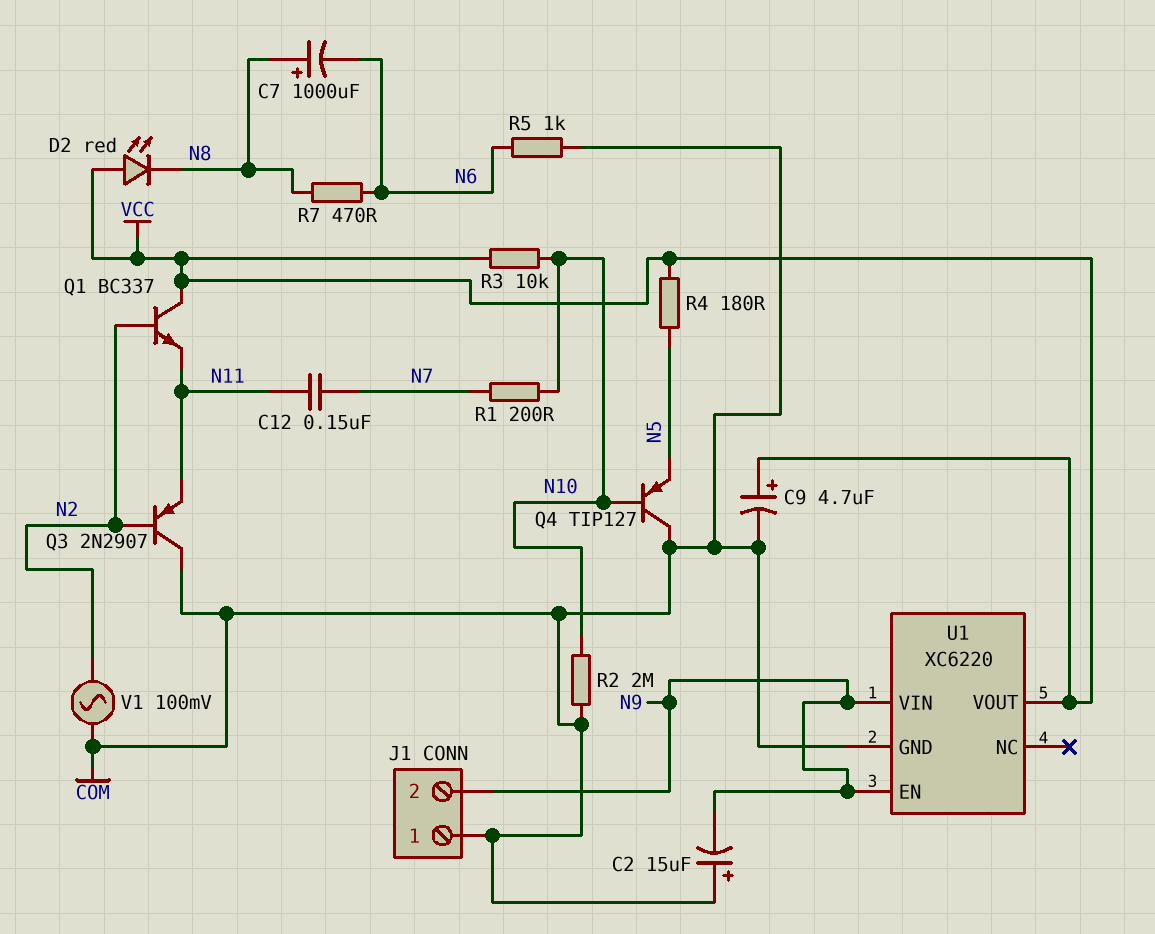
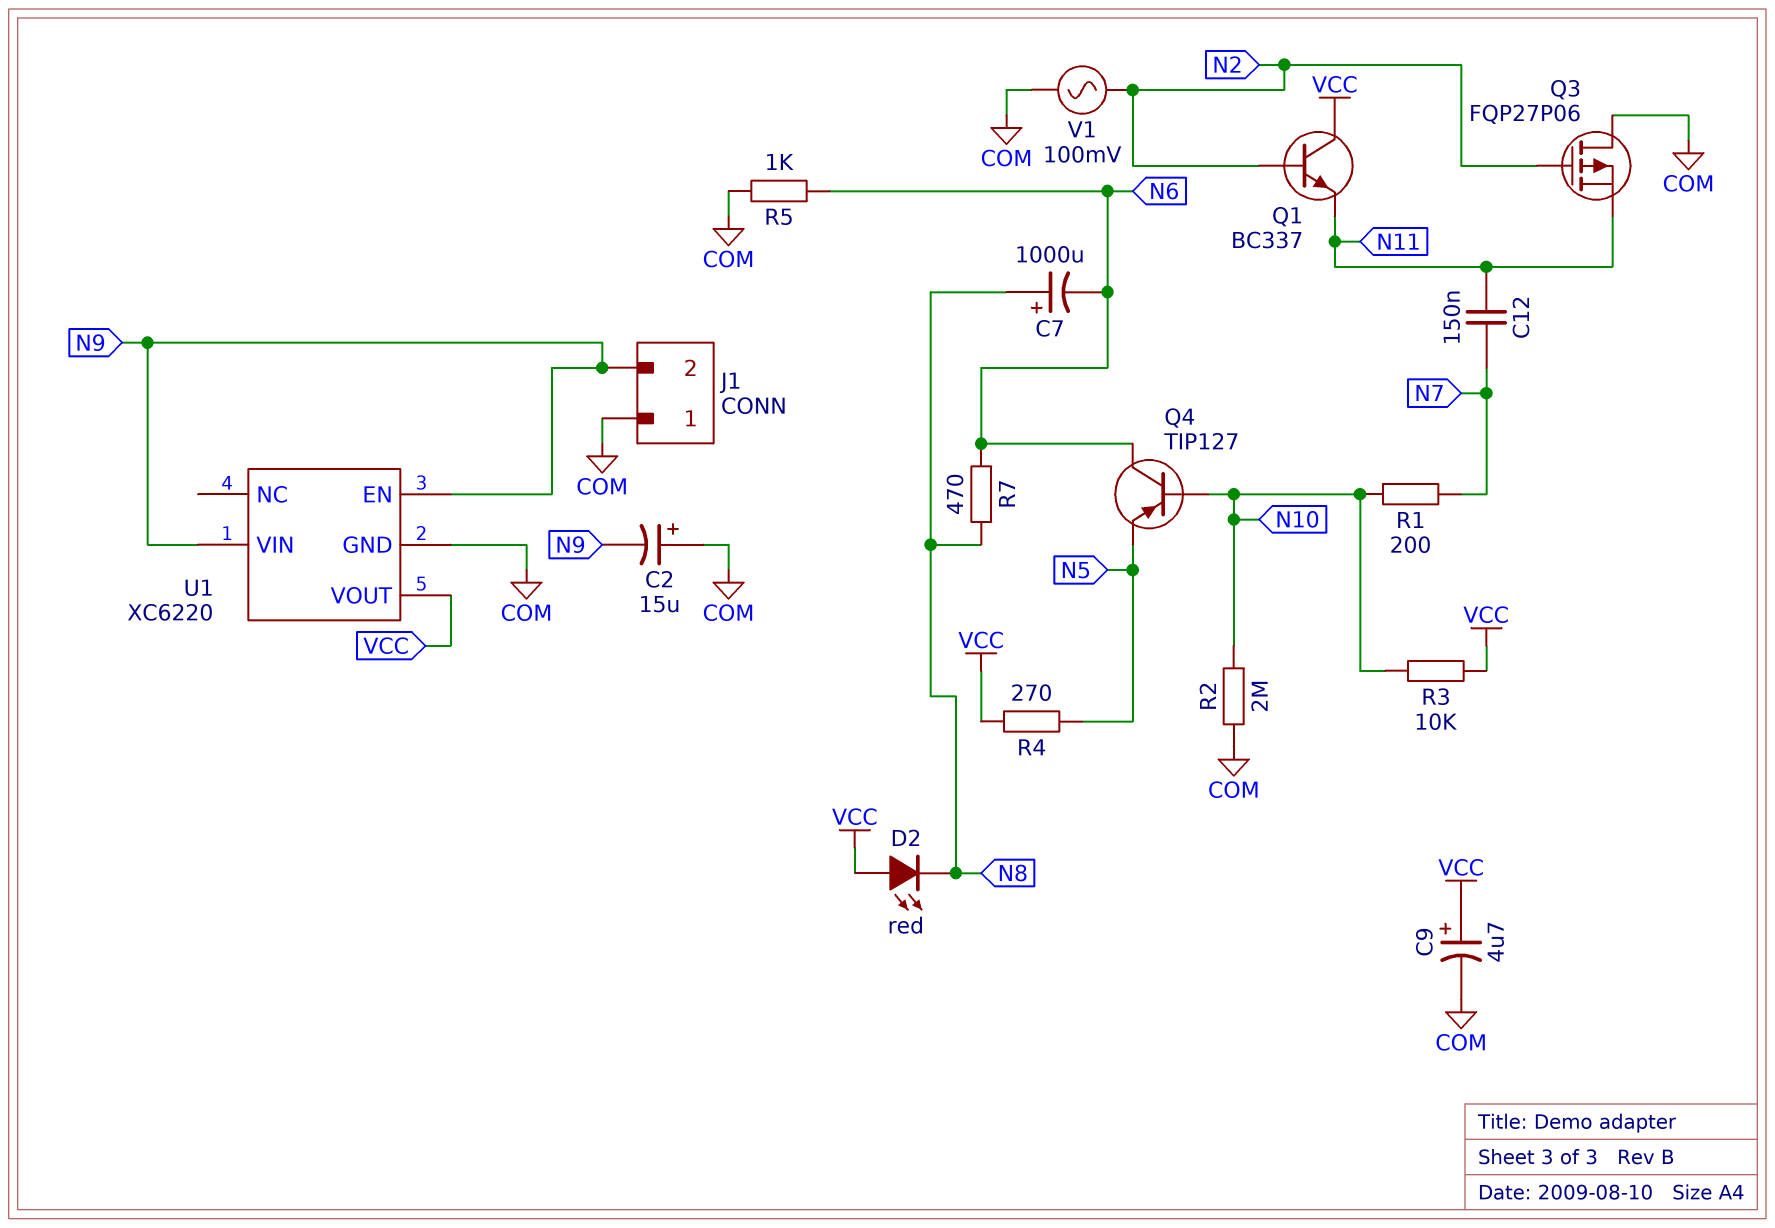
Q3: PNP 2N2907 (B N2, C COM, E N11) -> PMOS FQP27P06 (G N2, D COM, S N11)
Q4: PNP TIP127 (B N10, C COM, E N5) -> PNP TIP127 (B N10, C N6, E N5)
R4: 180 (N5, VCC) -> 270 (N5, VCC)

